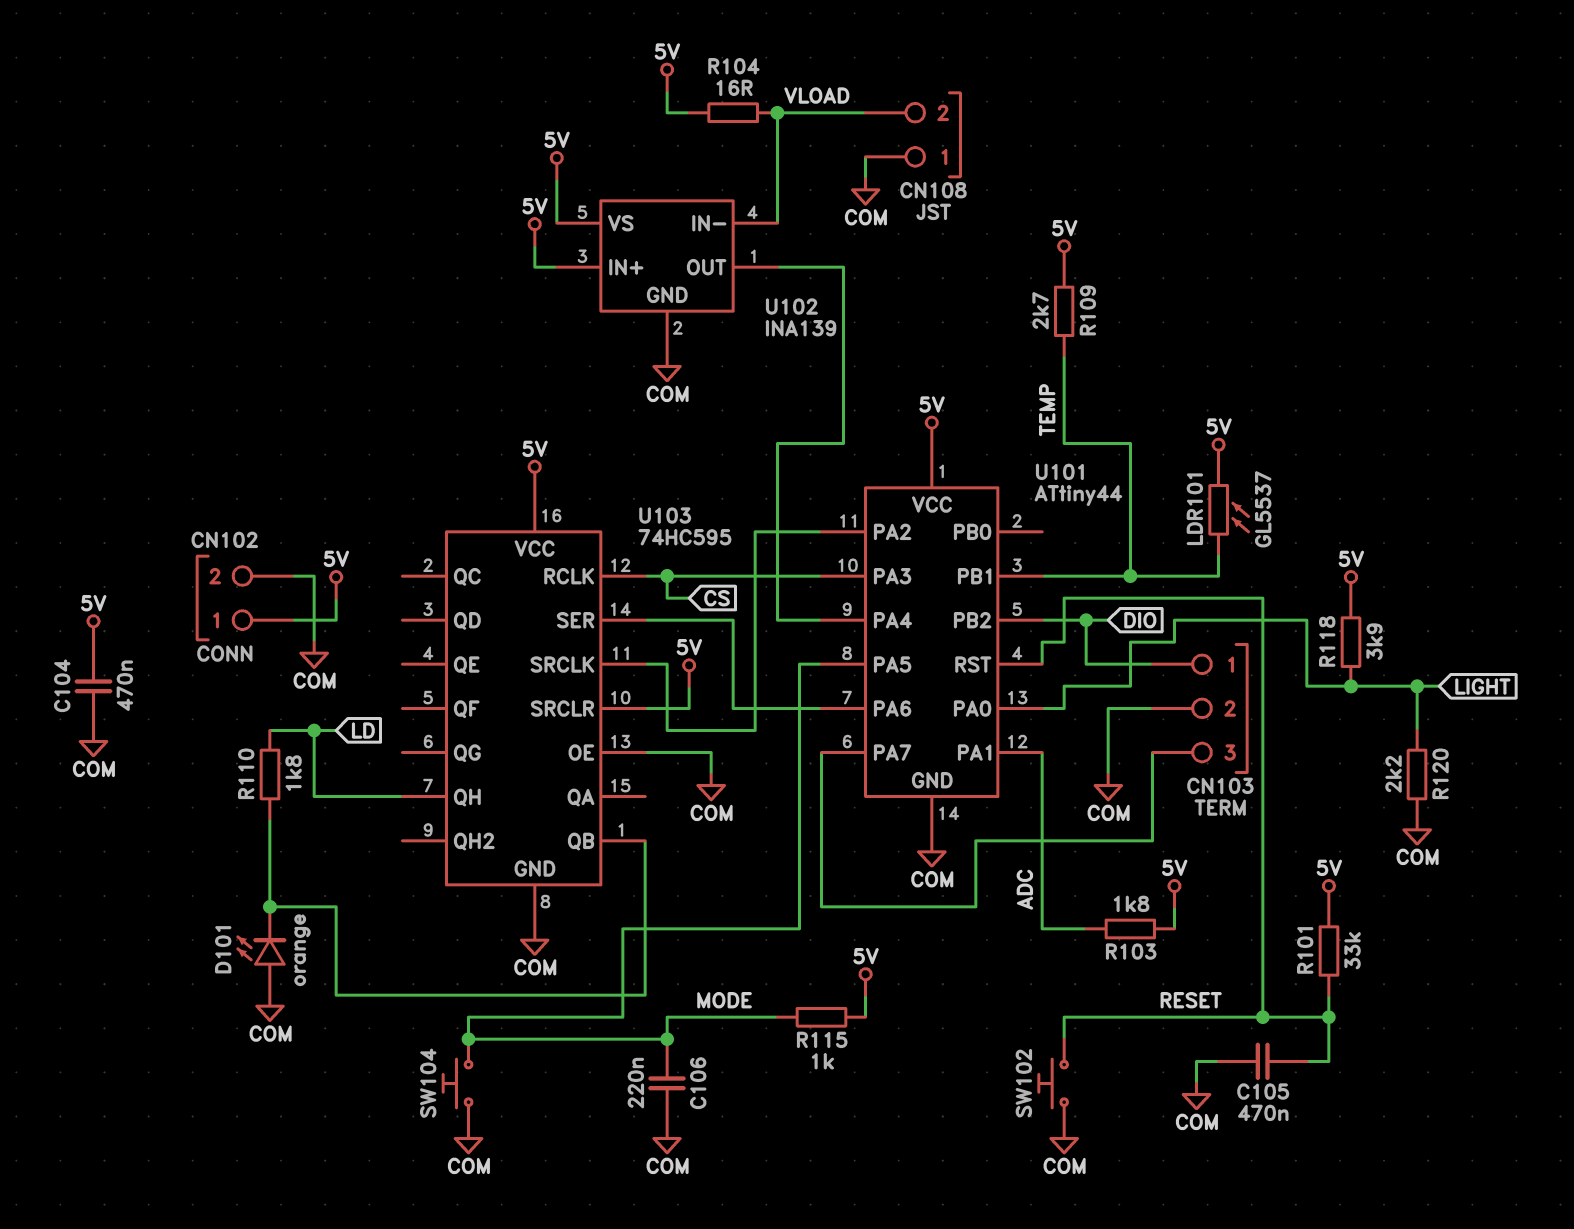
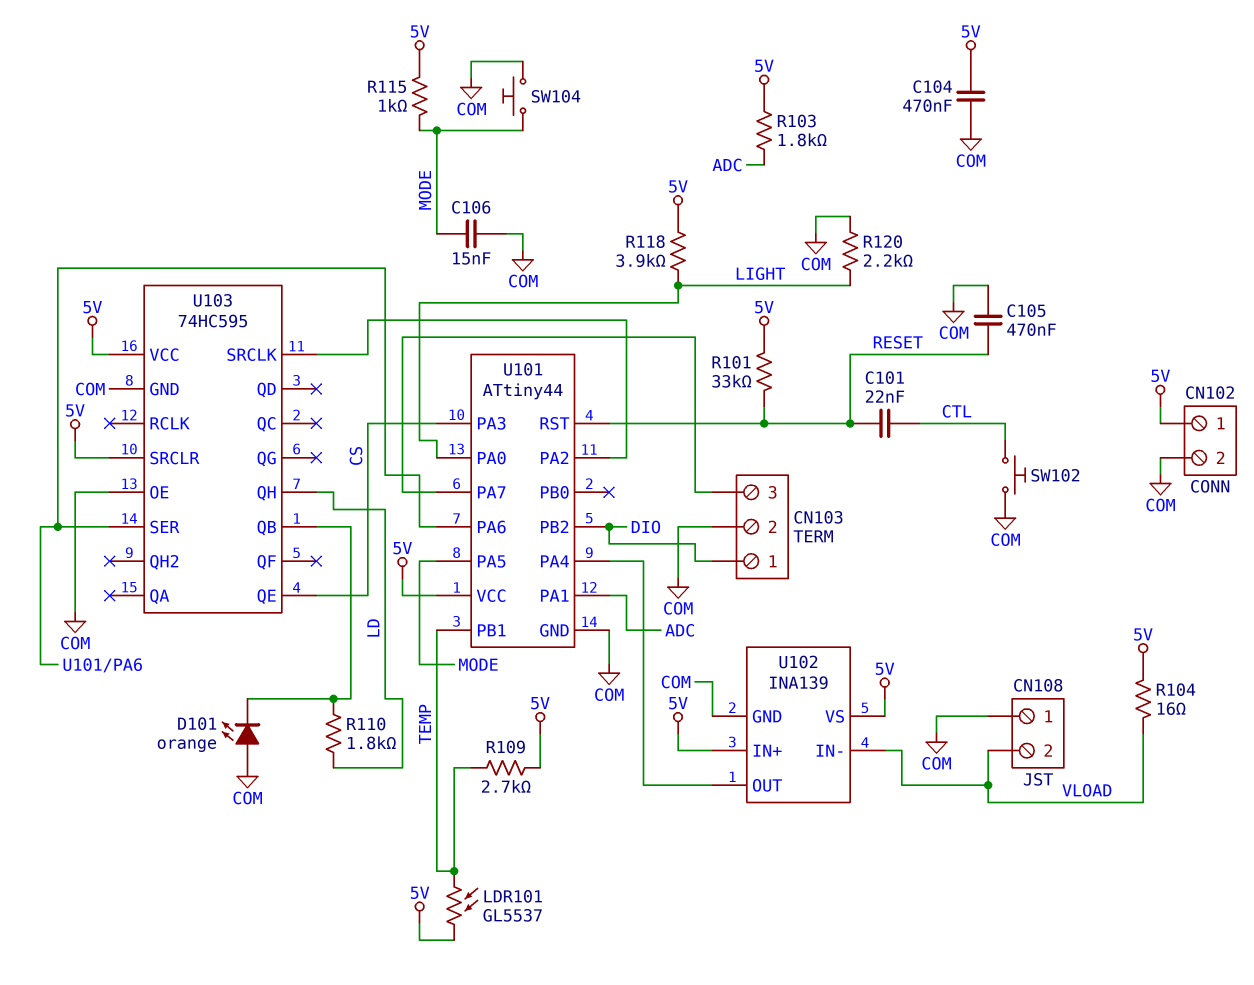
C101: none -> 22nF (CTL, RESET)
C106: 220nF (COM, MODE) -> 15nF (COM, MODE)
SW102: button (COM, RESET) -> button (COM, CTL)
U103 pin QE: none -> CS
U103 pin RCLK: CS -> none

